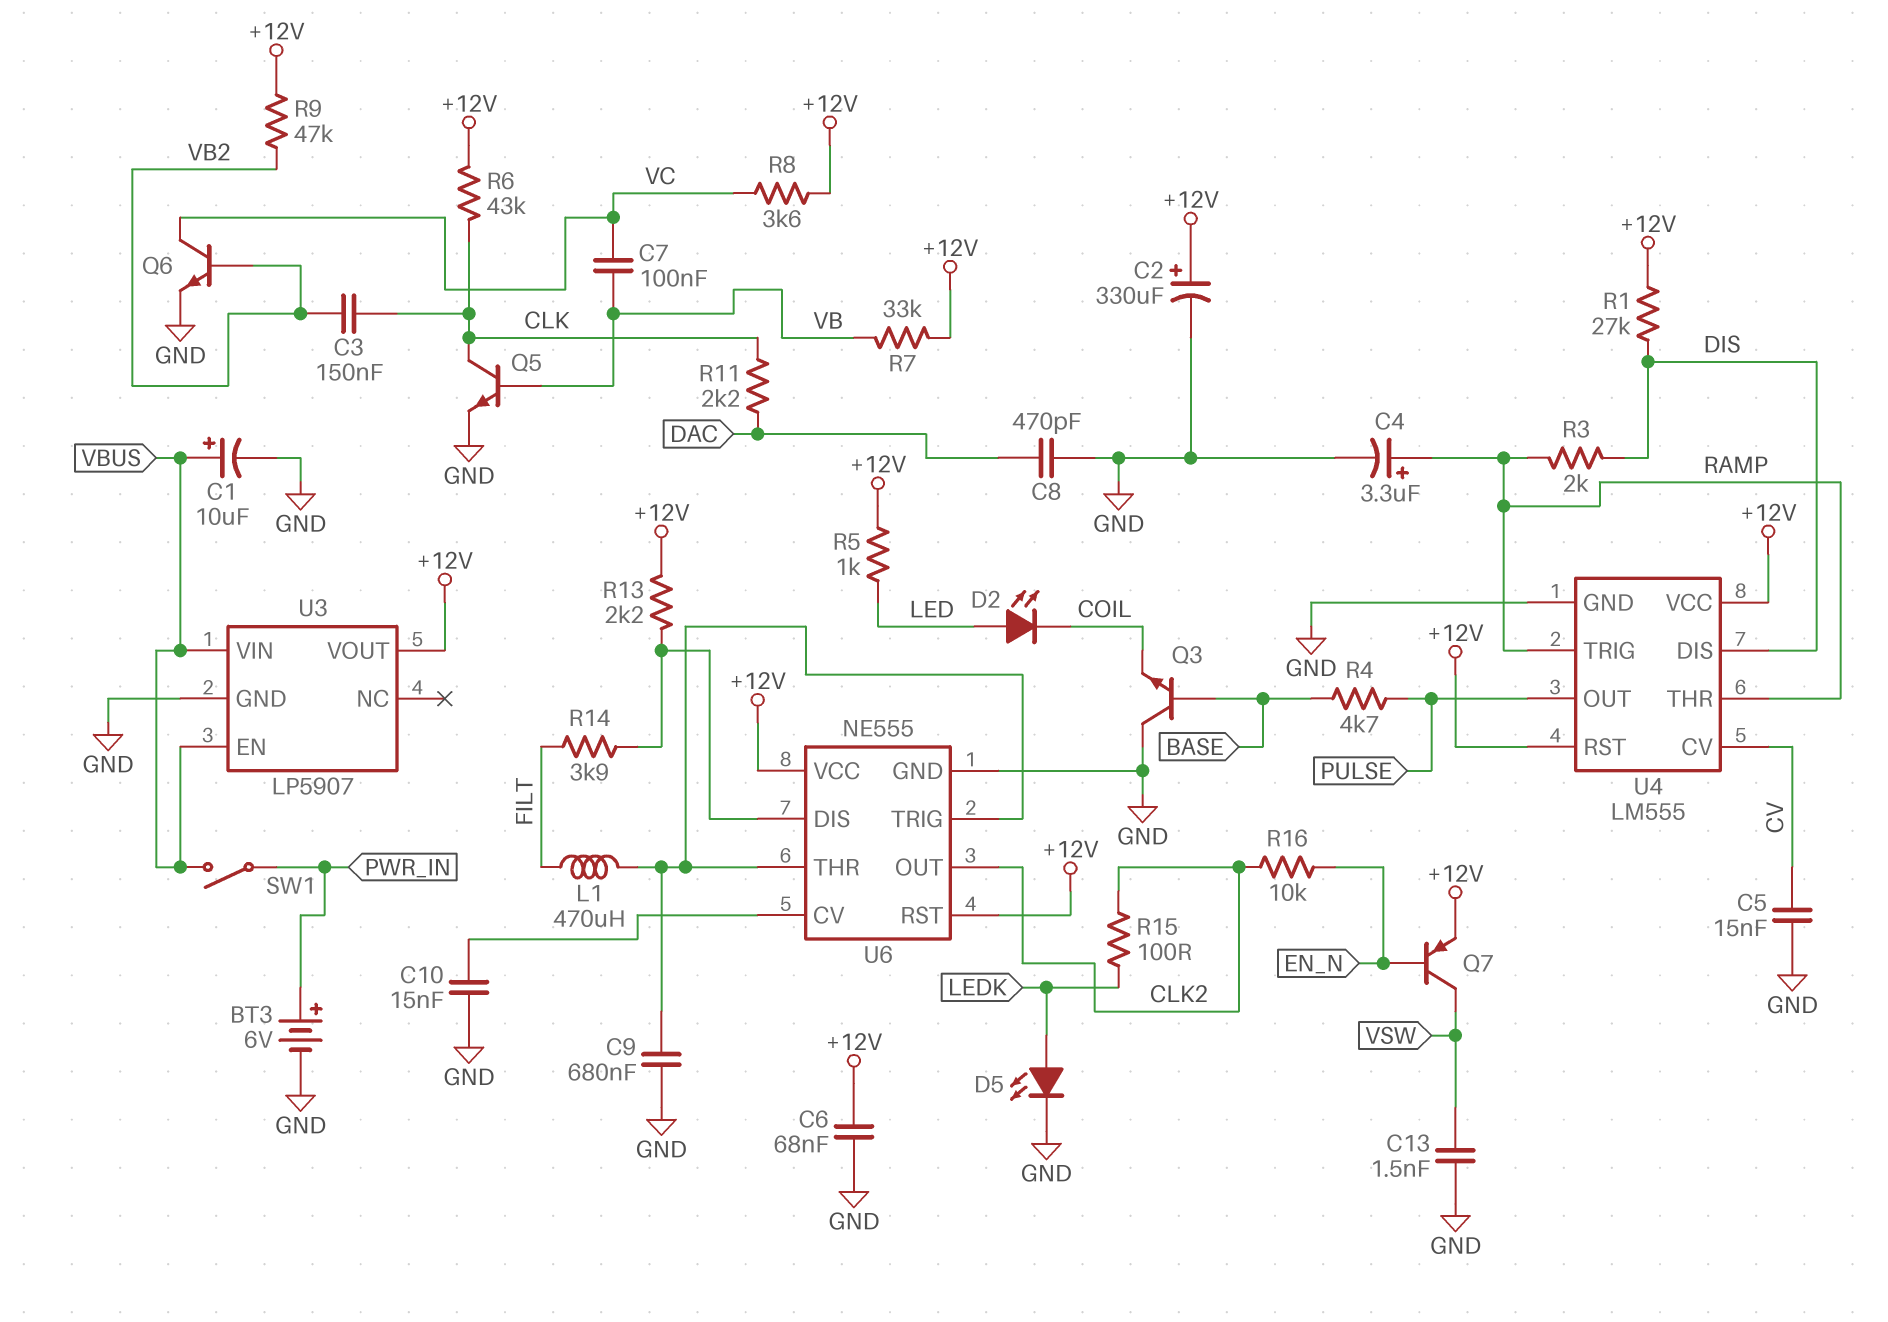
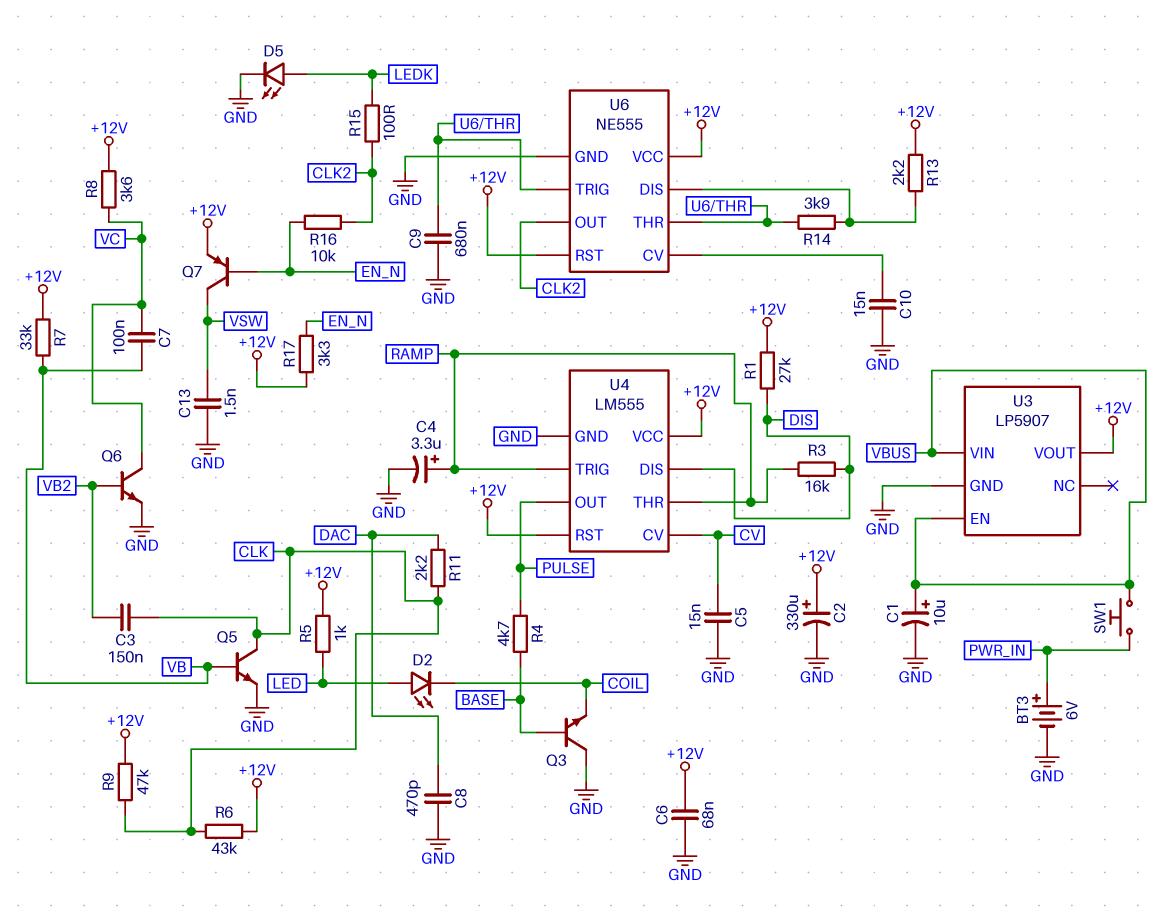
L1: 470uH (FILT, U6/THR) -> none
R3: 2k (DIS, RAMP) -> 16k (DIS, RAMP)
R9: 47k (+12V, VB2) -> 47k (+12V, CLK)
R14: 3.9k (FILT, U6/DIS) -> 3.9k (U6/DIS, U6/THR)
R17: none -> 3.3k (+12V, EN_N)
SW1: switch (PWR_IN, VBUS) -> button (PWR_IN, VBUS)

